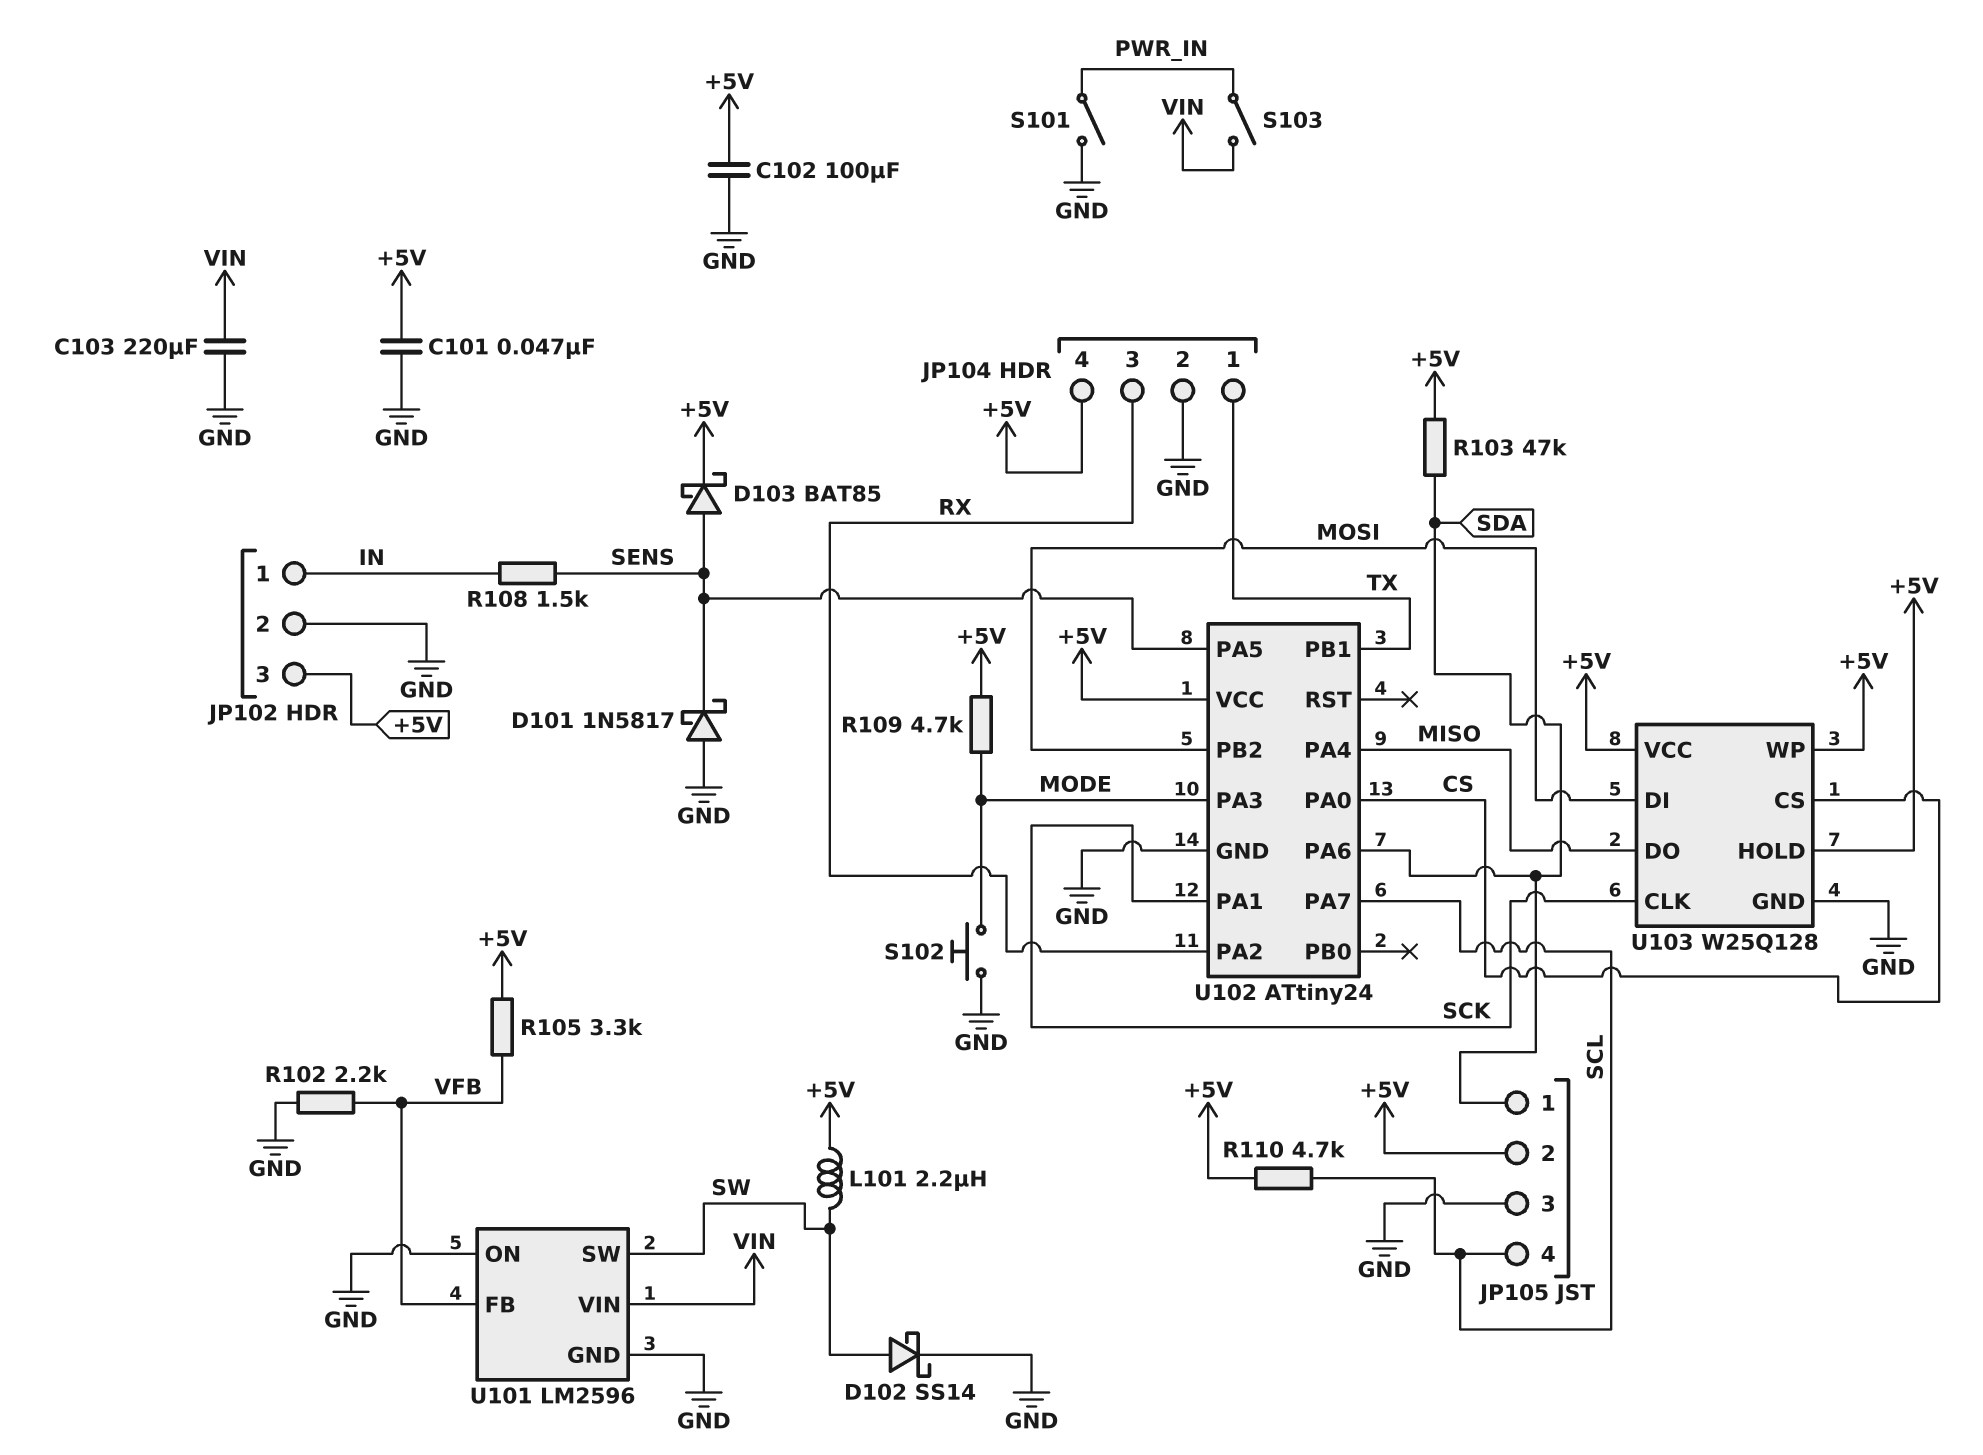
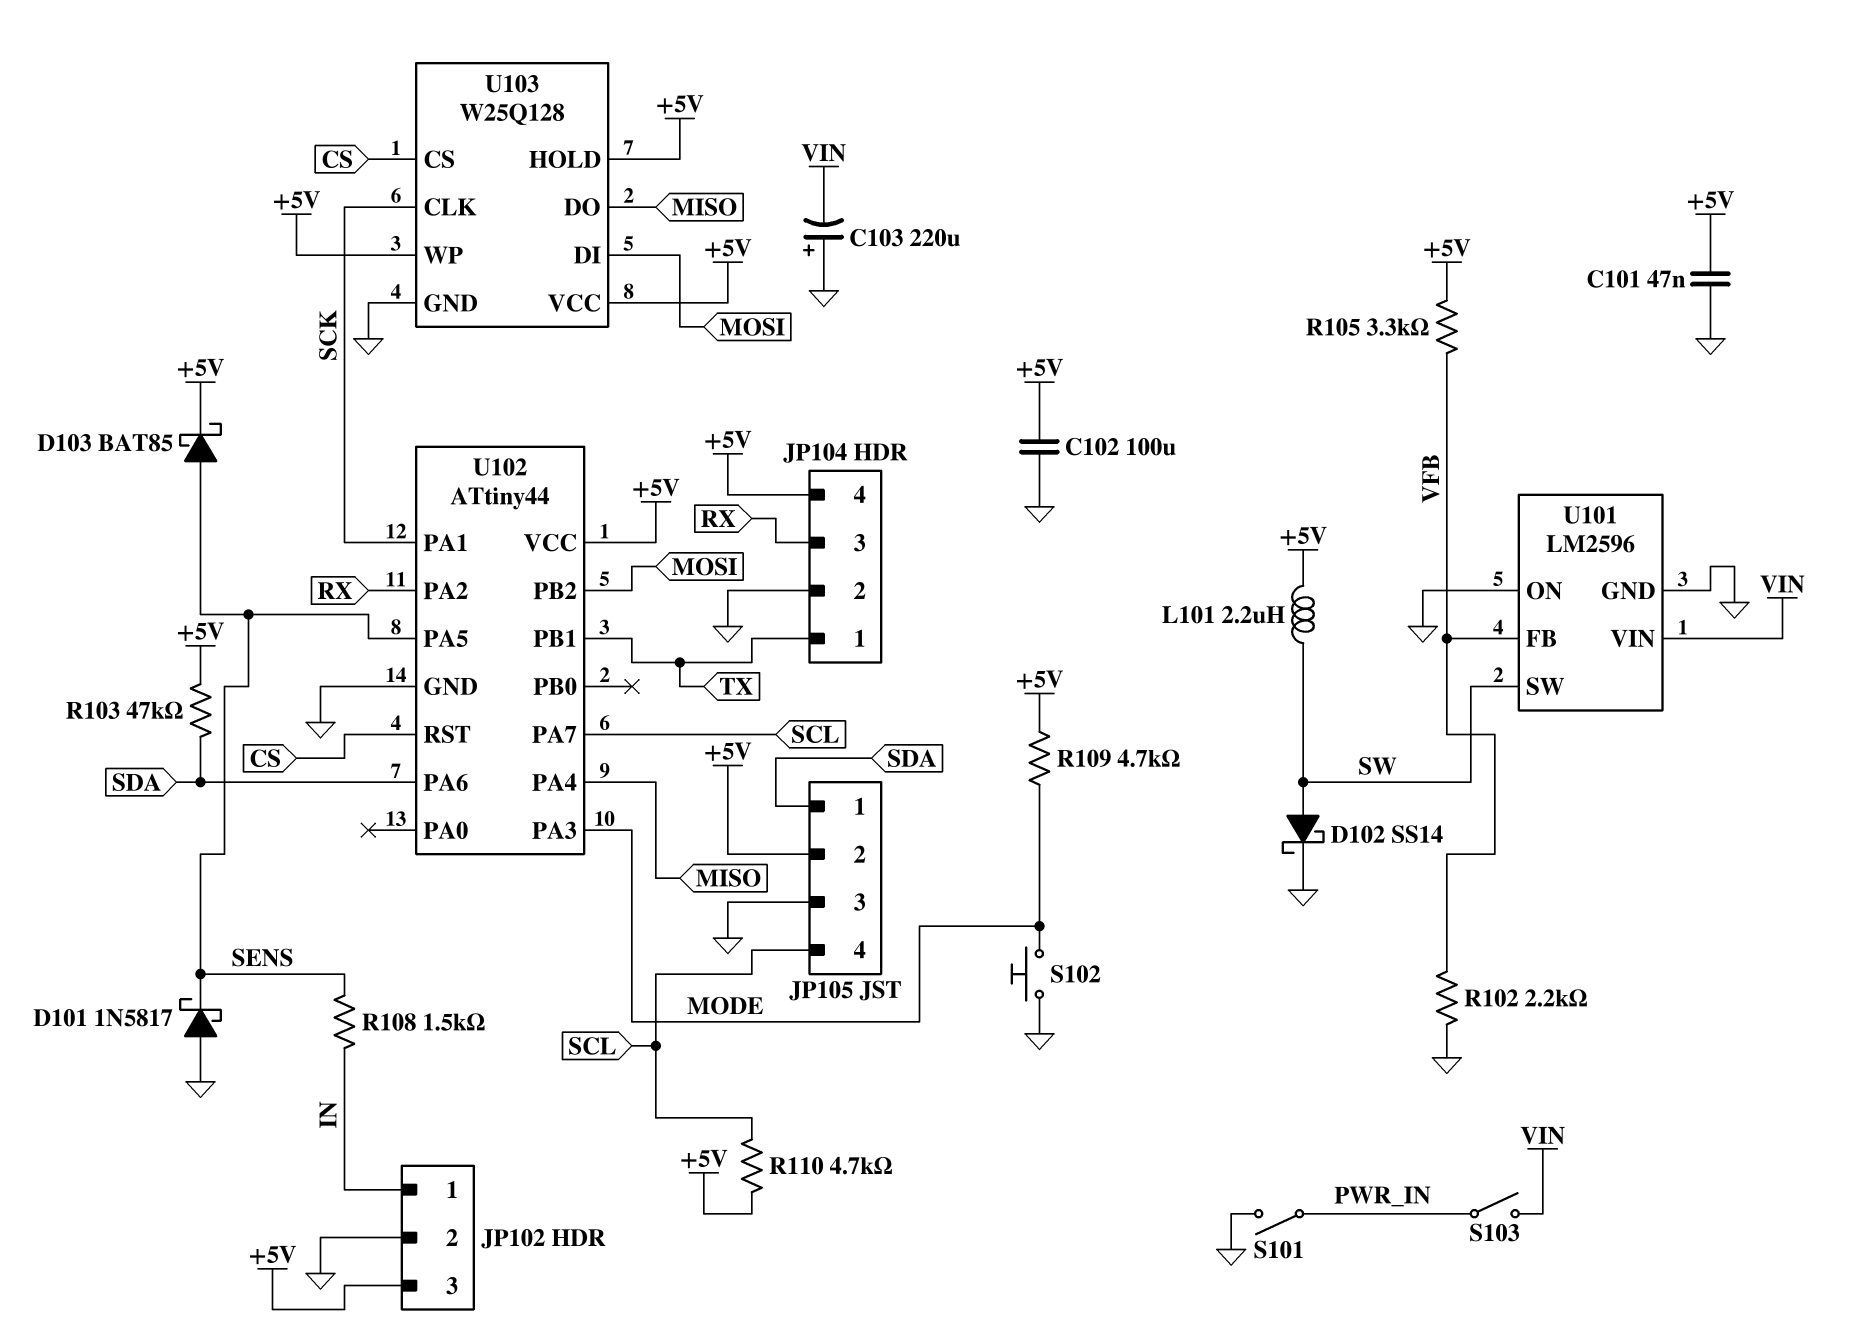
C103: 220uF (GND, VIN) -> 220uF (plus GND, minus VIN)
U102: ATtiny24 -> ATtiny44
U102 pin PA0: CS -> none
U102 pin RST: none -> CS

